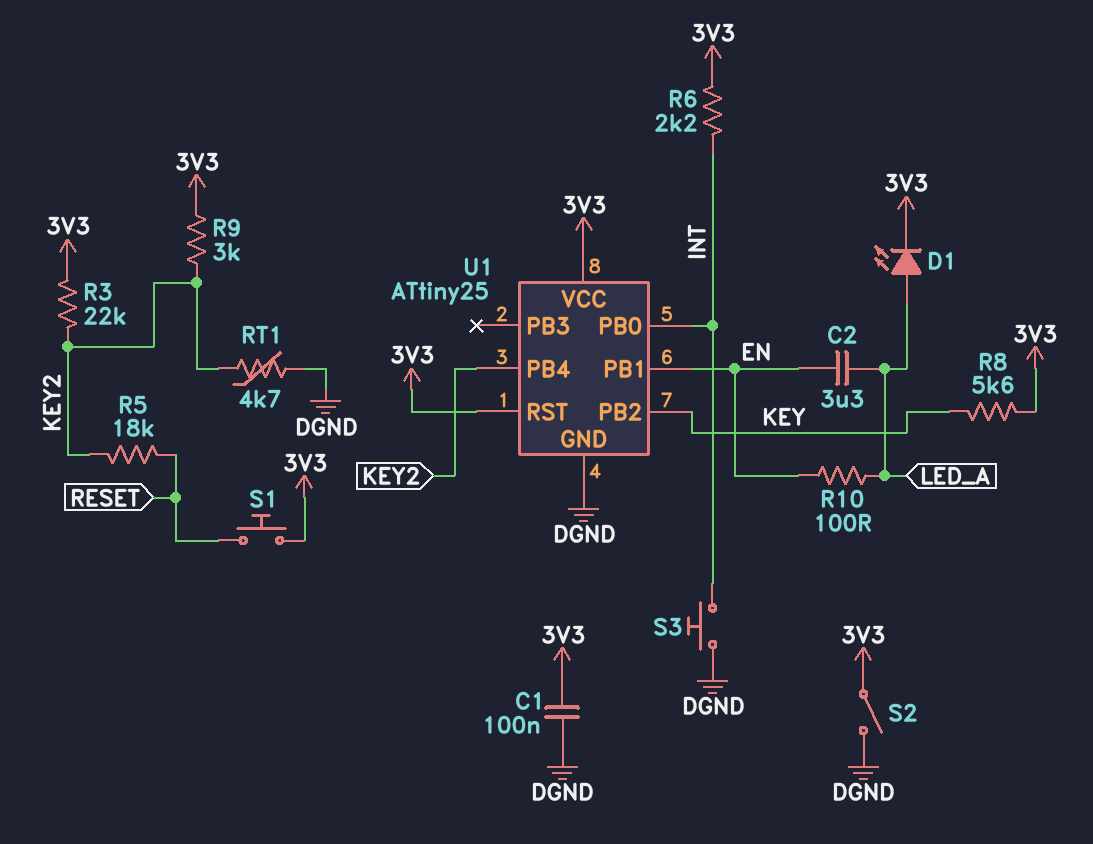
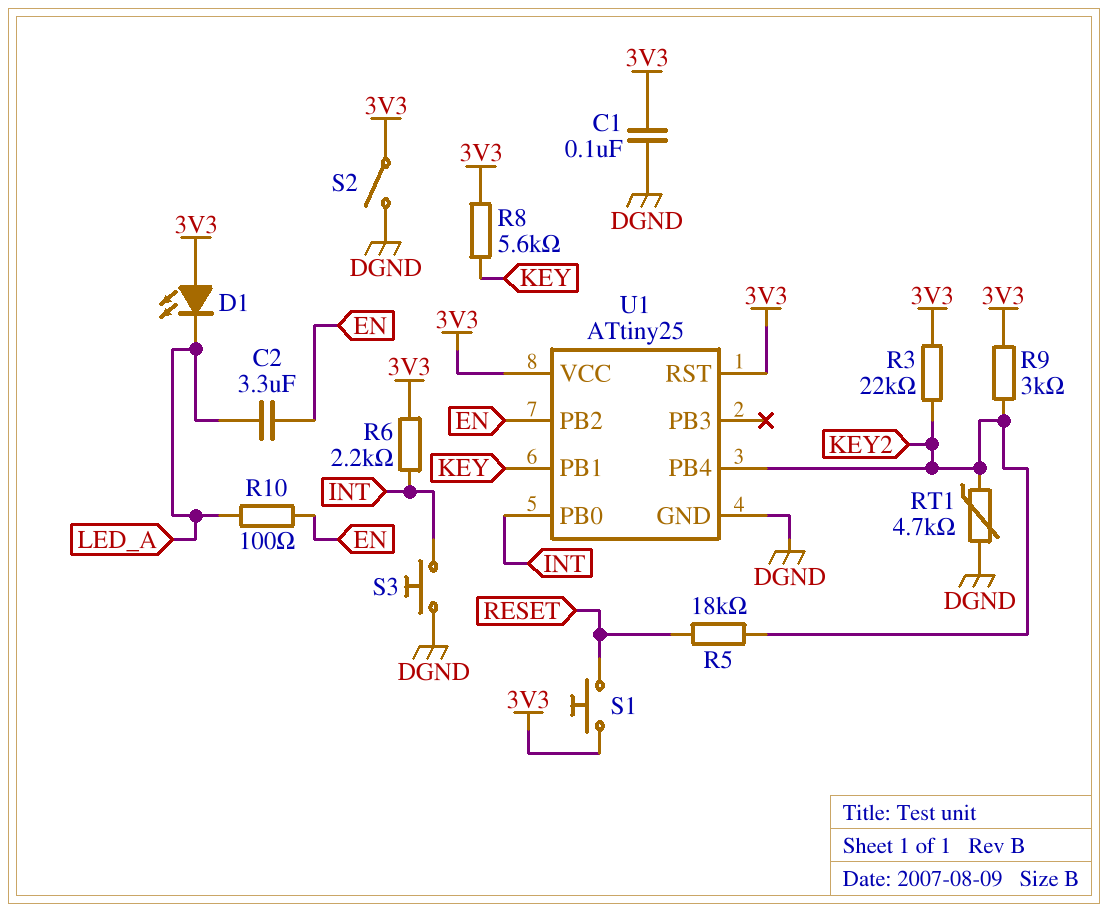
D1: LED (A LED_A, K 3V3) -> LED (A 3V3, K LED_A)
U1 pin PB1: EN -> KEY
U1 pin PB2: KEY -> EN

